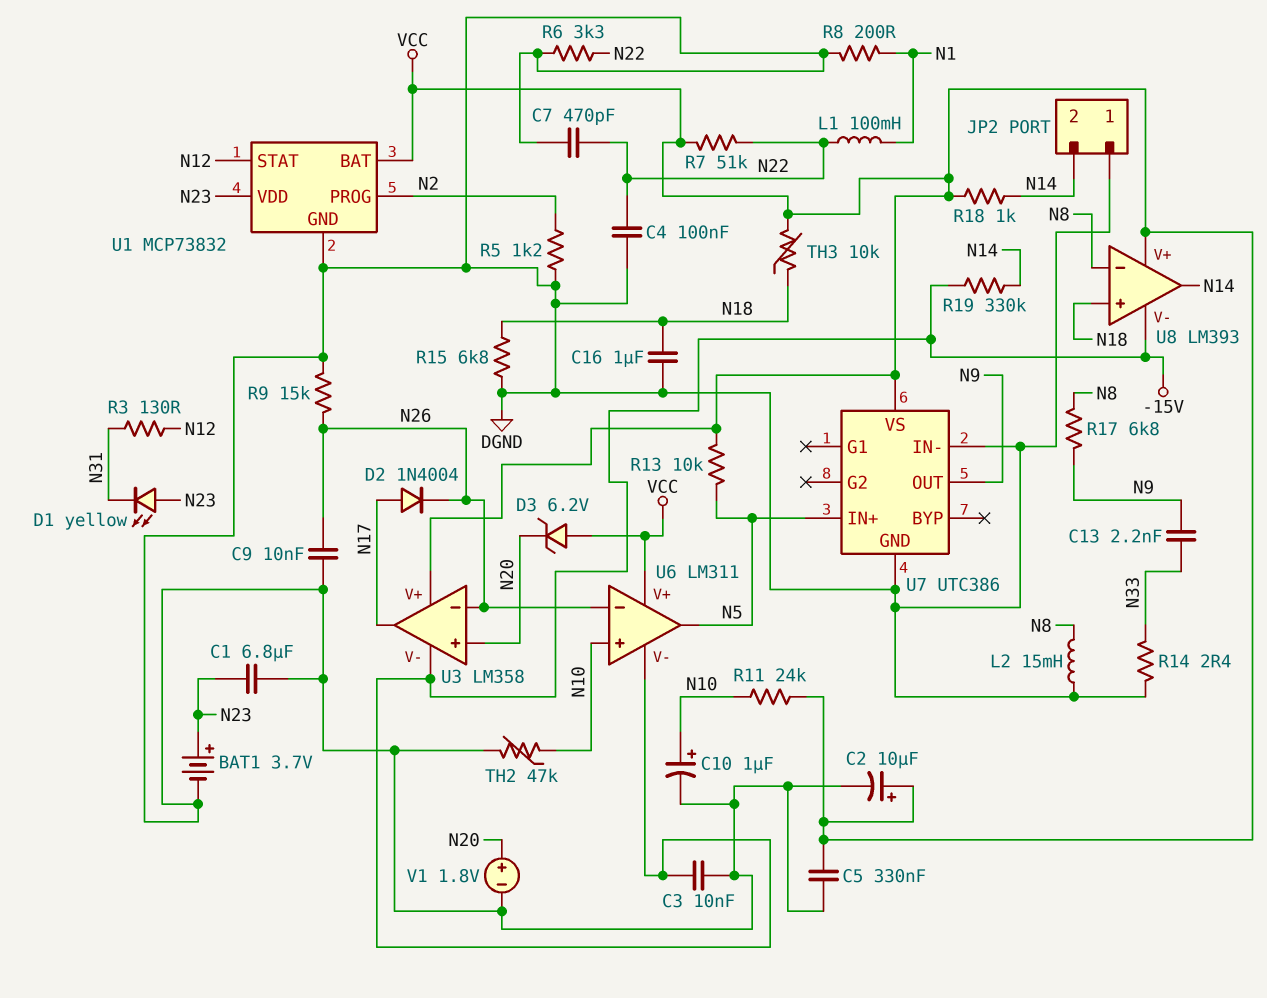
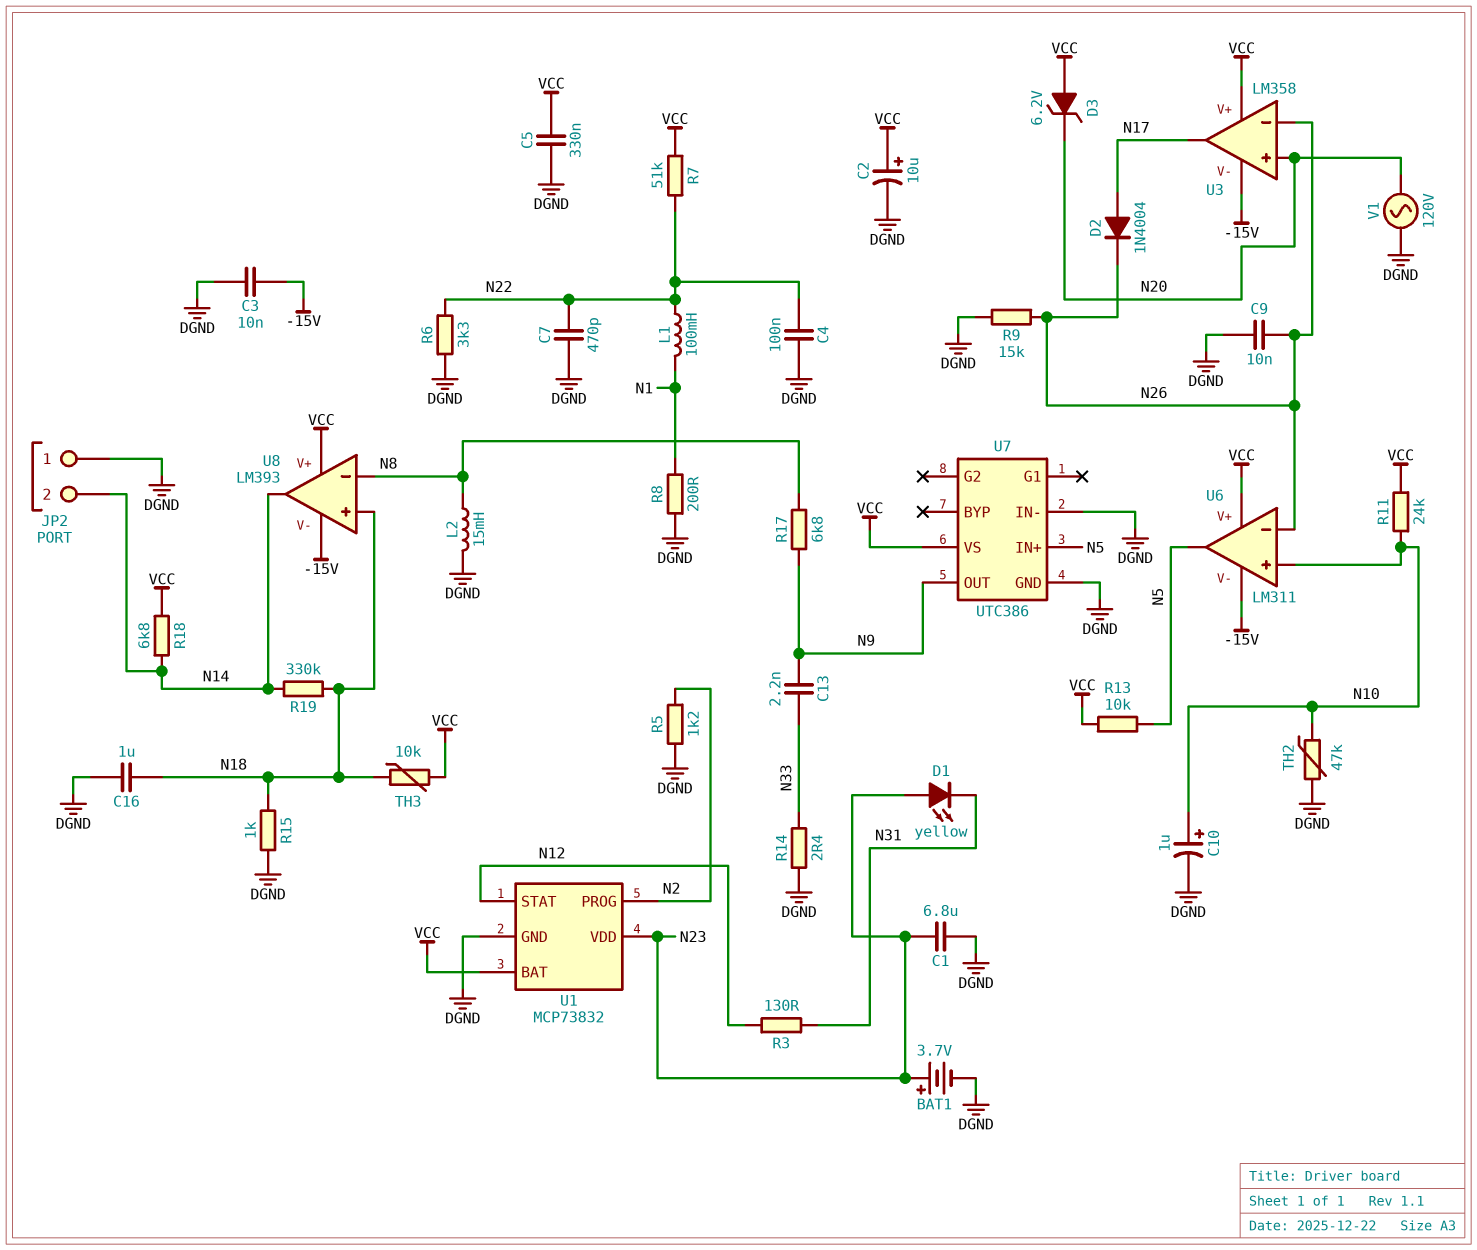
R15: 6.8k (DGND, N18) -> 1k (DGND, N18)
R18: 1k (N14, VCC) -> 6.8k (N14, VCC)
R19: 330k (-15V, N14) -> 330k (N14, N18)
V1: 1.8V (plus N20, minus DGND) -> AC 120V (DGND, N20)

